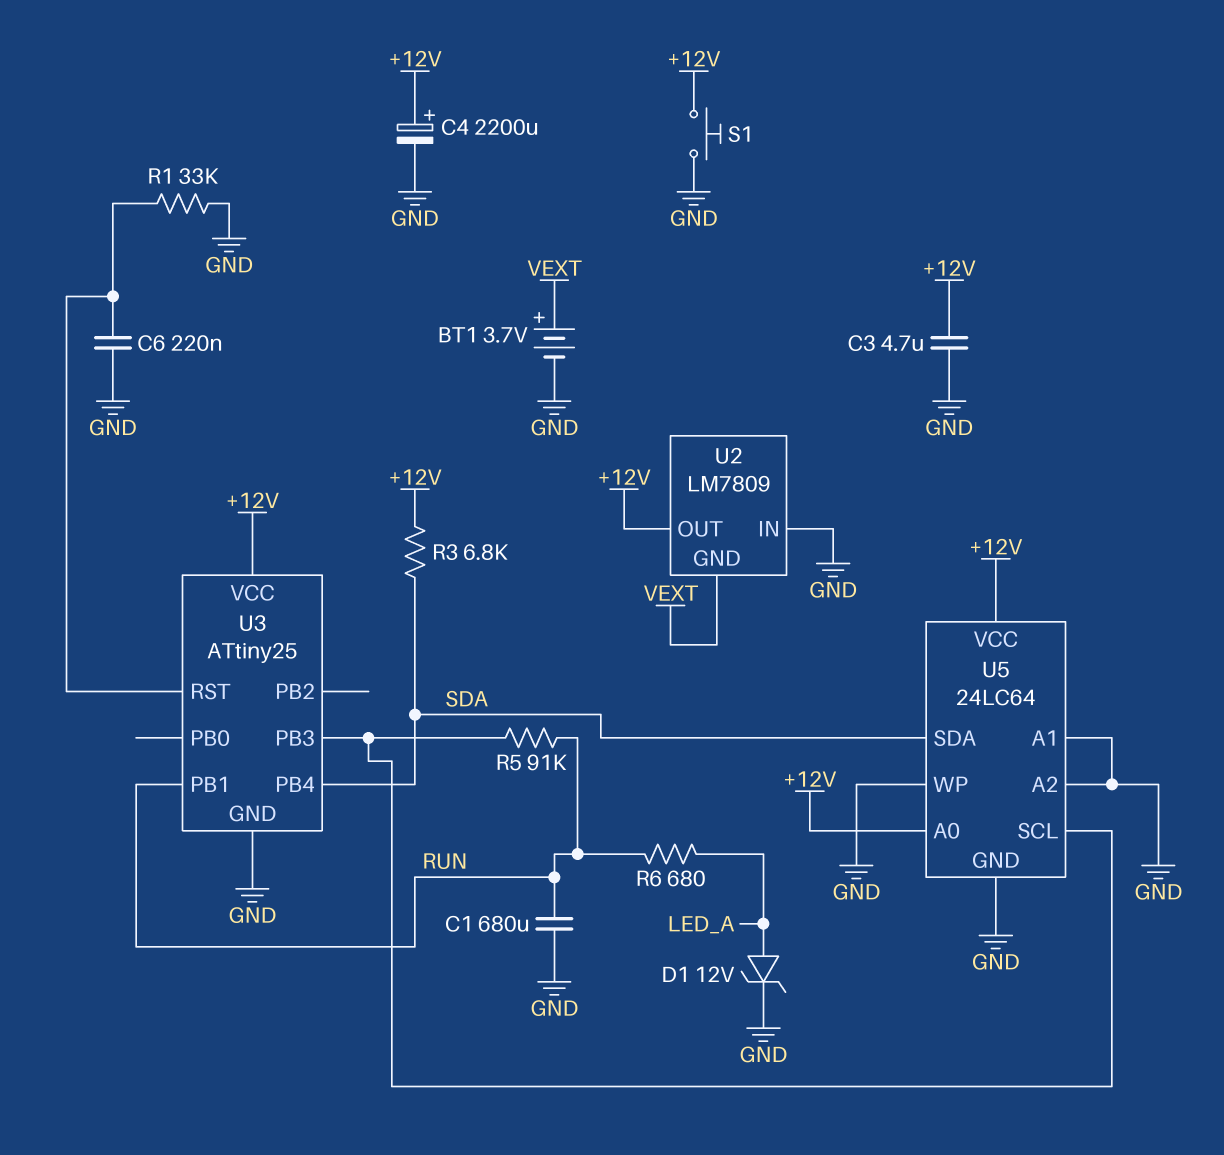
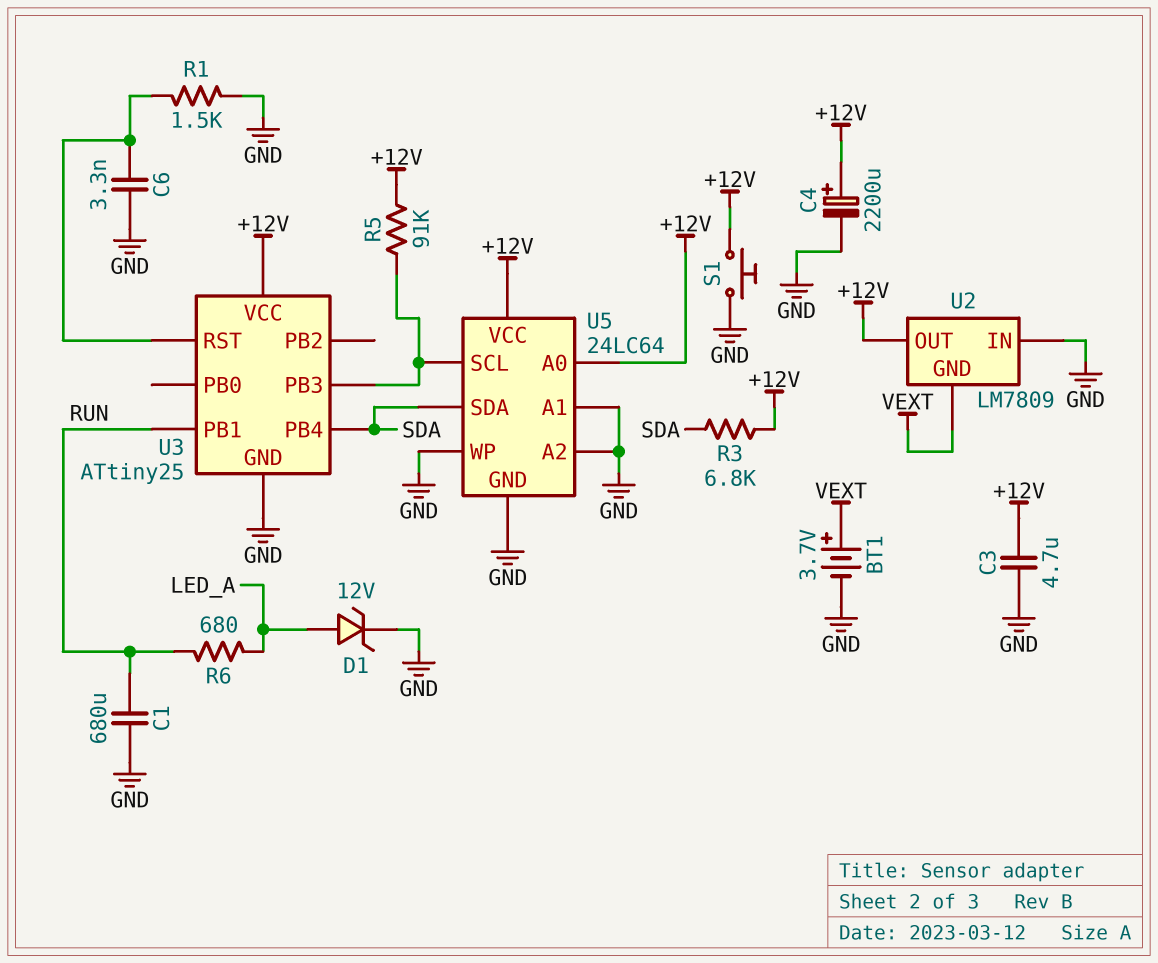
C6: 220nF (GND, U3/RST) -> 3.3nF (GND, U3/RST)
R1: 33k (GND, U3/RST) -> 1.5k (GND, U3/RST)
R5: 91k (RUN, U3/PB3) -> 91k (+12V, U3/PB3)

